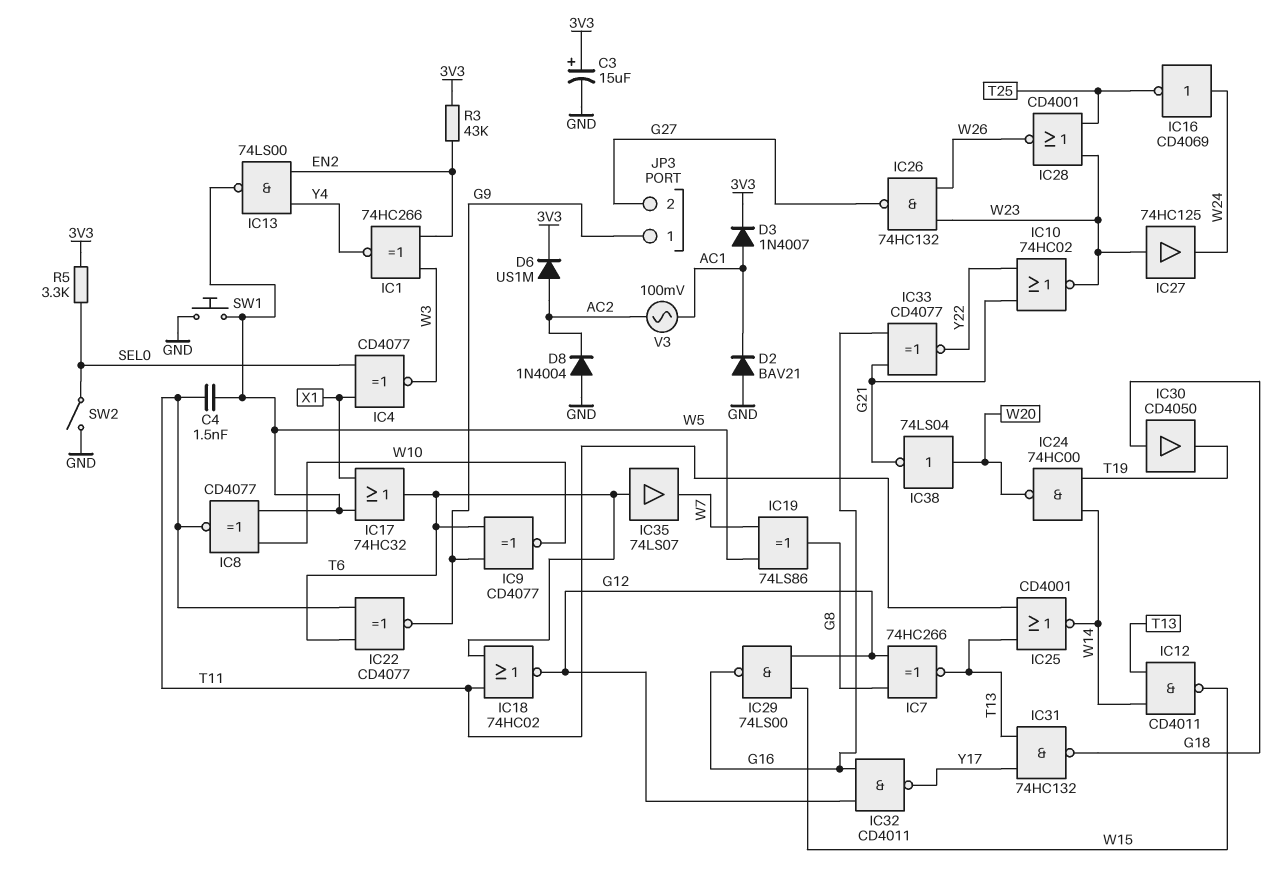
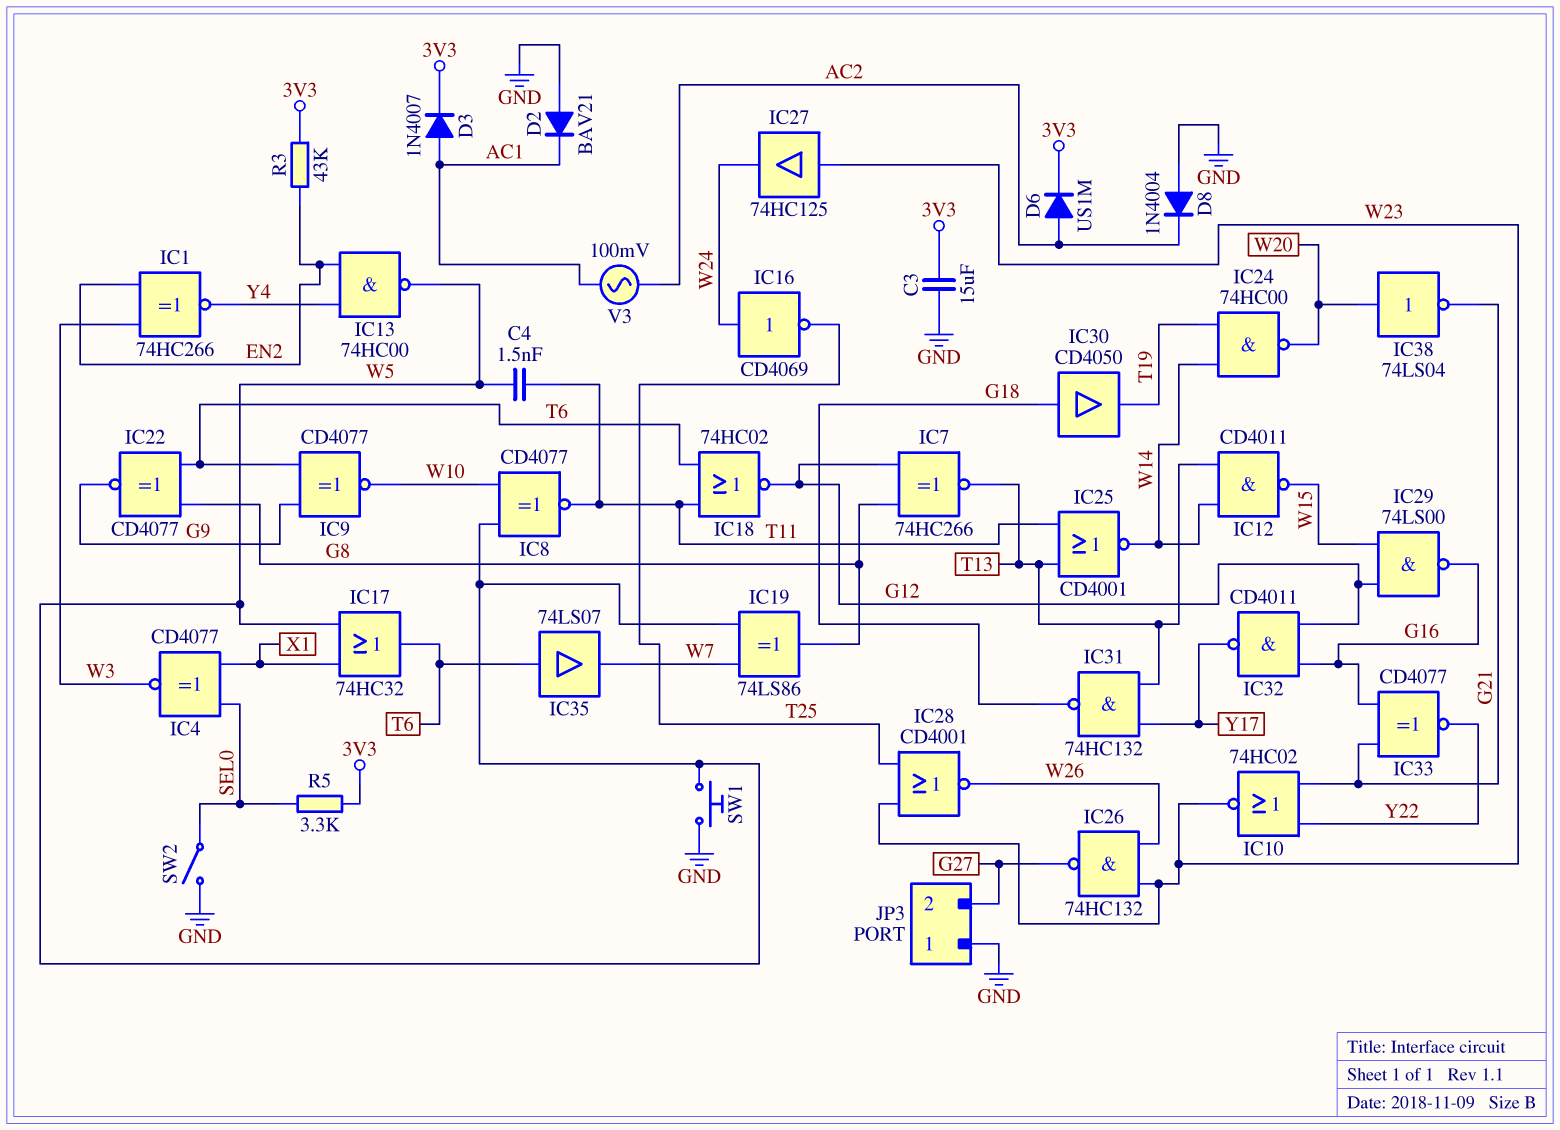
C3: 15uF (plus 3V3, minus GND) -> 15uF (3V3, GND)
IC13: NAND 74LS00 (in EN2, in Y4, out W5) -> NAND 74HC00 (in EN2, in Y4, out W5)
IC22: XNOR CD4077 (in T6, in T11, out G9) -> XNOR CD4077 (in G8, in T6, out G9)
JP3 pin 1: G9 -> GND

